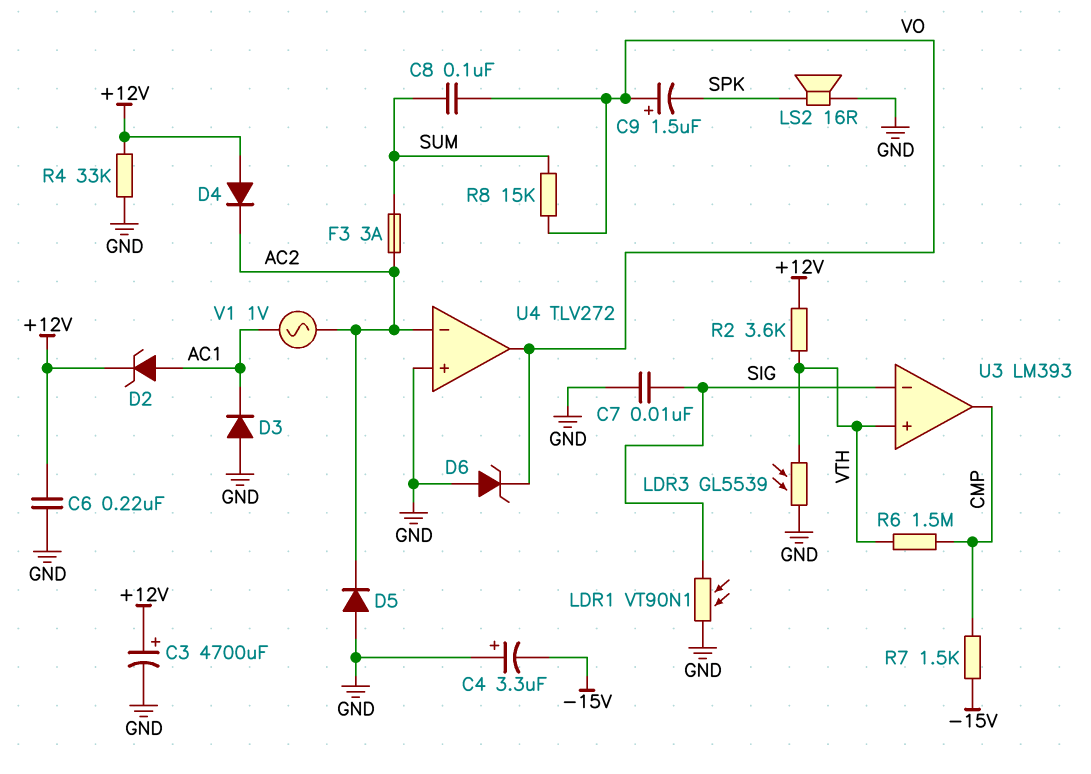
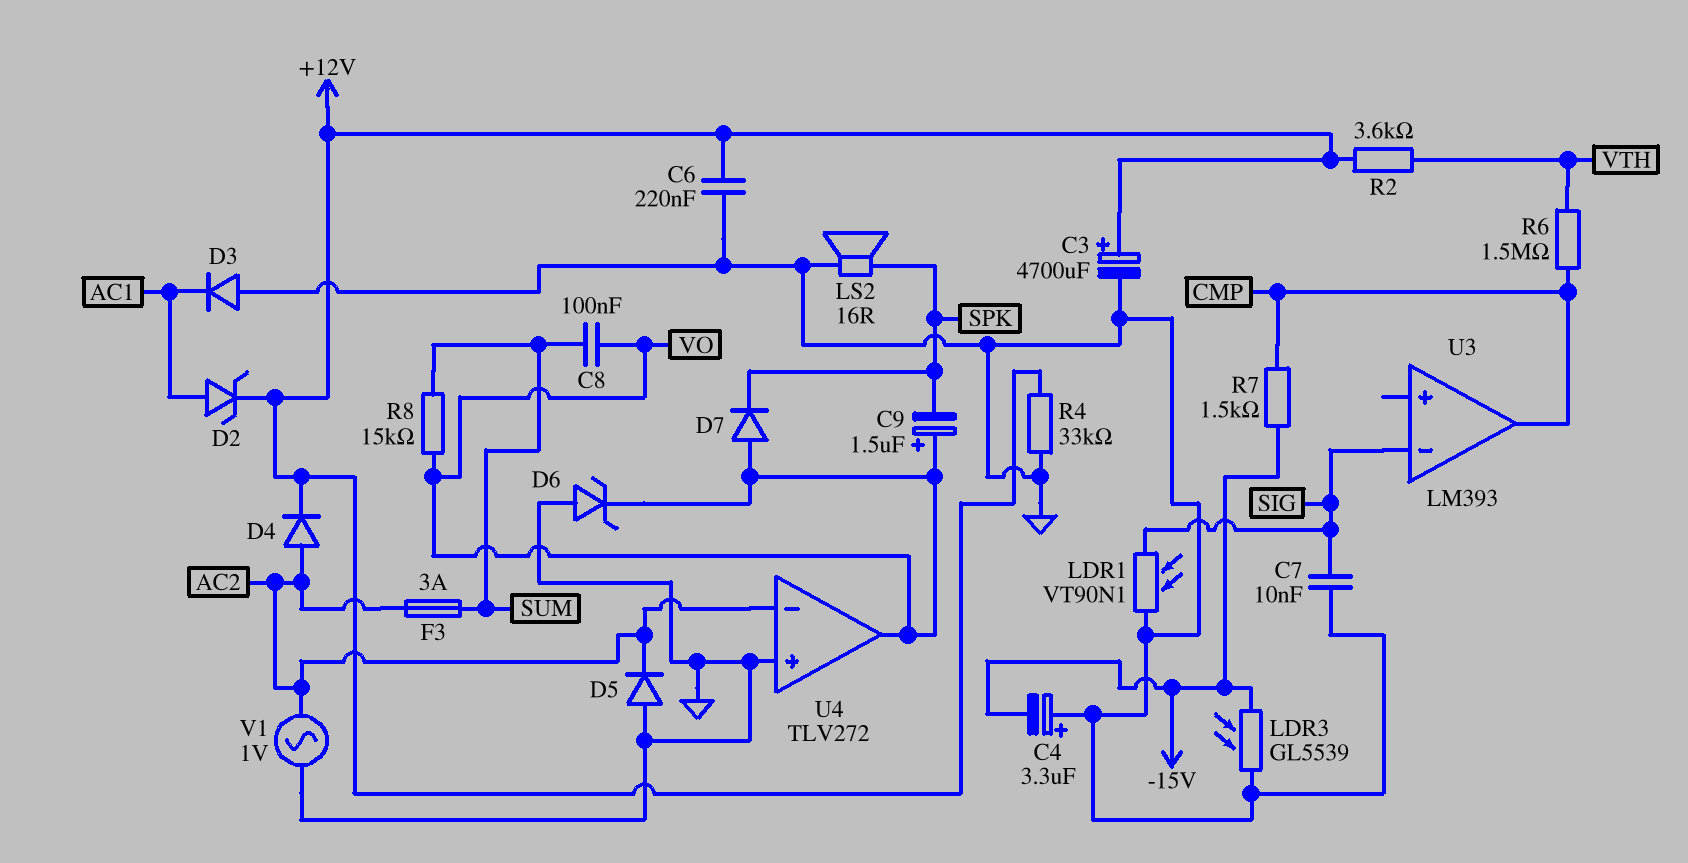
D4: diode (A +12V, K AC2) -> diode (A AC2, K +12V)
D7: none -> diode (A VO, K SPK)
LDR3: GL5539 (GND, VTH) -> GL5539 (-15V, GND)
U3 pin in+: VTH -> none
V1: AC 1V (AC1, AC2) -> AC 1V (AC2, GND)

